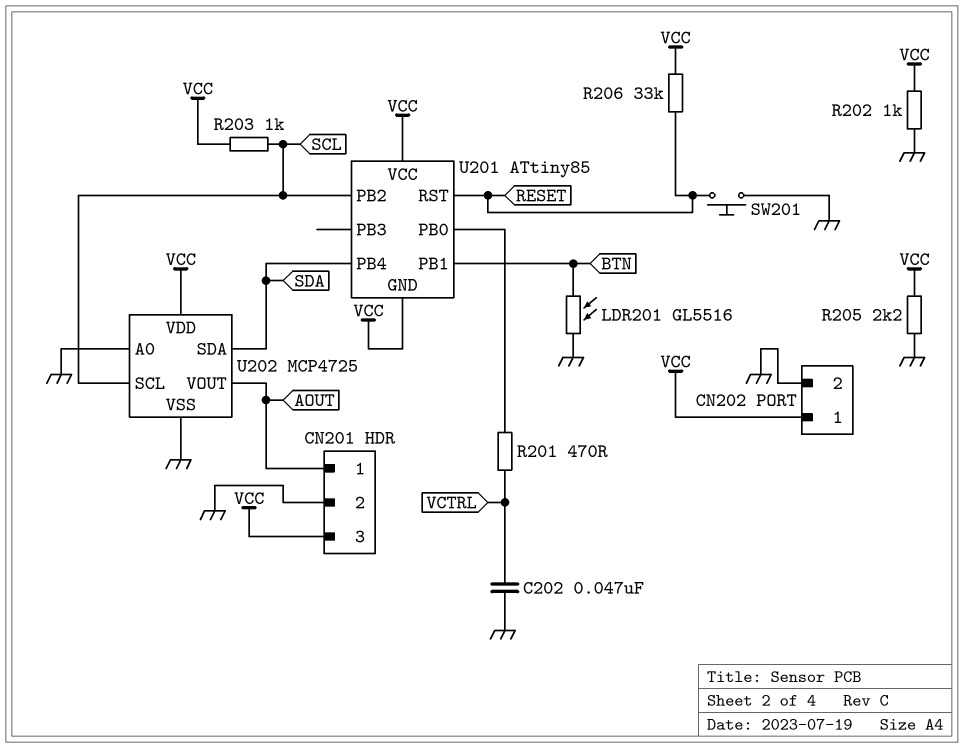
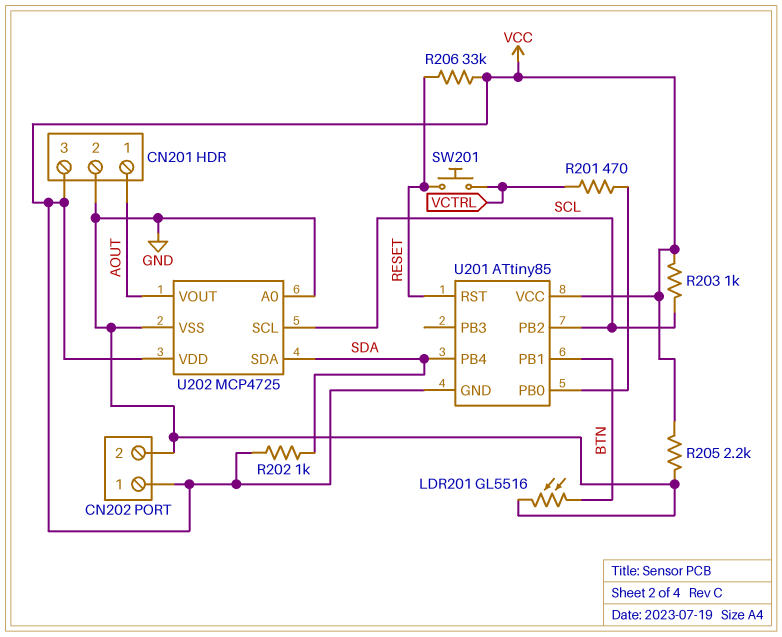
C202: 47nF (GND, VCTRL) -> none
R202: 1k (GND, VCC) -> 1k (SDA, VCC)
SW201: button (GND, RESET) -> button (RESET, VCTRL)

